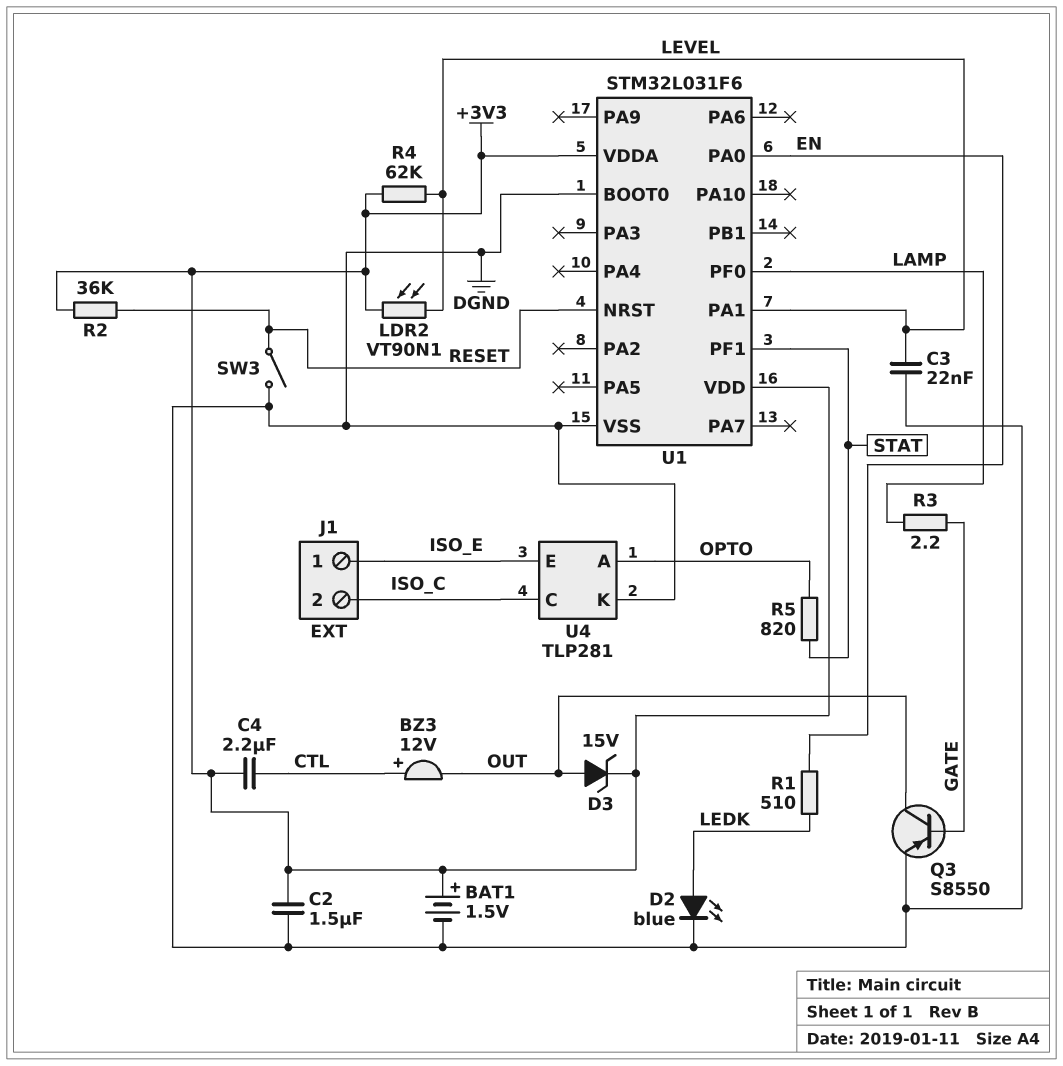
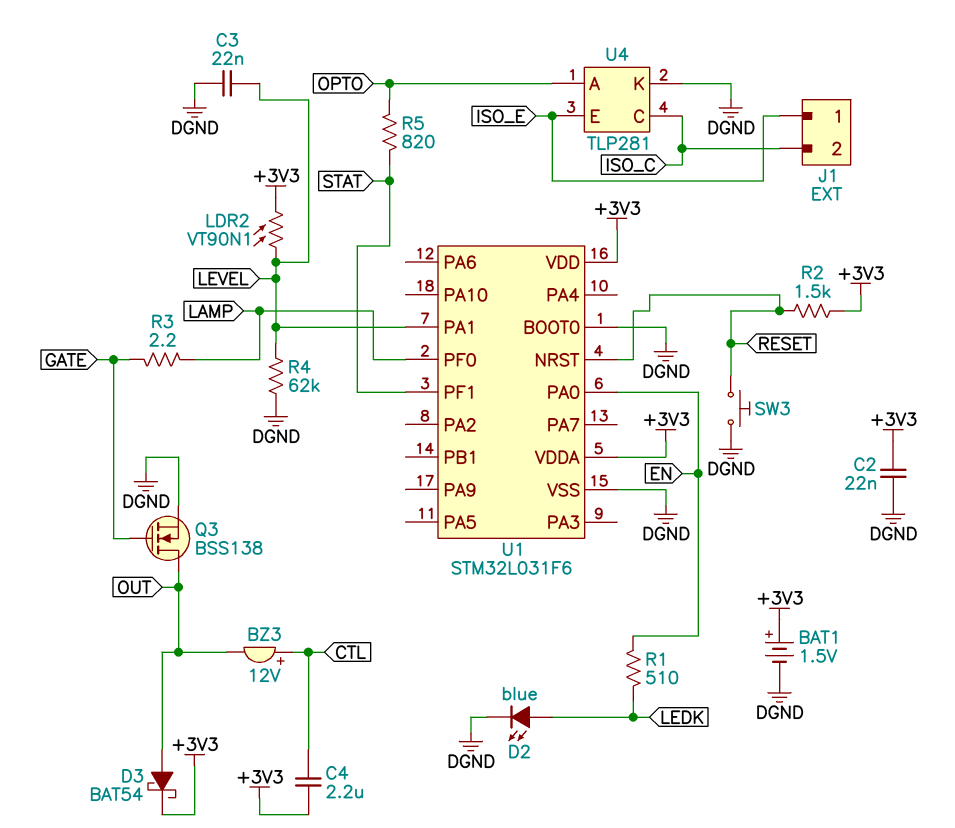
C2: 1.5uF (+3V3, DGND) -> 22nF (+3V3, DGND)
D3: zener 15V (A OUT, K +3V3) -> schottky BAT54 (A OUT, K +3V3)
Q3: PNP S8550 (B GATE, C OUT, E DGND) -> NMOS BSS138 (G GATE, D OUT, S DGND)
R2: 36k (+3V3, RESET) -> 1.5k (+3V3, RESET)
R4: 62k (+3V3, LEVEL) -> 62k (DGND, LEVEL)
SW3: switch (DGND, RESET) -> button (DGND, RESET)

